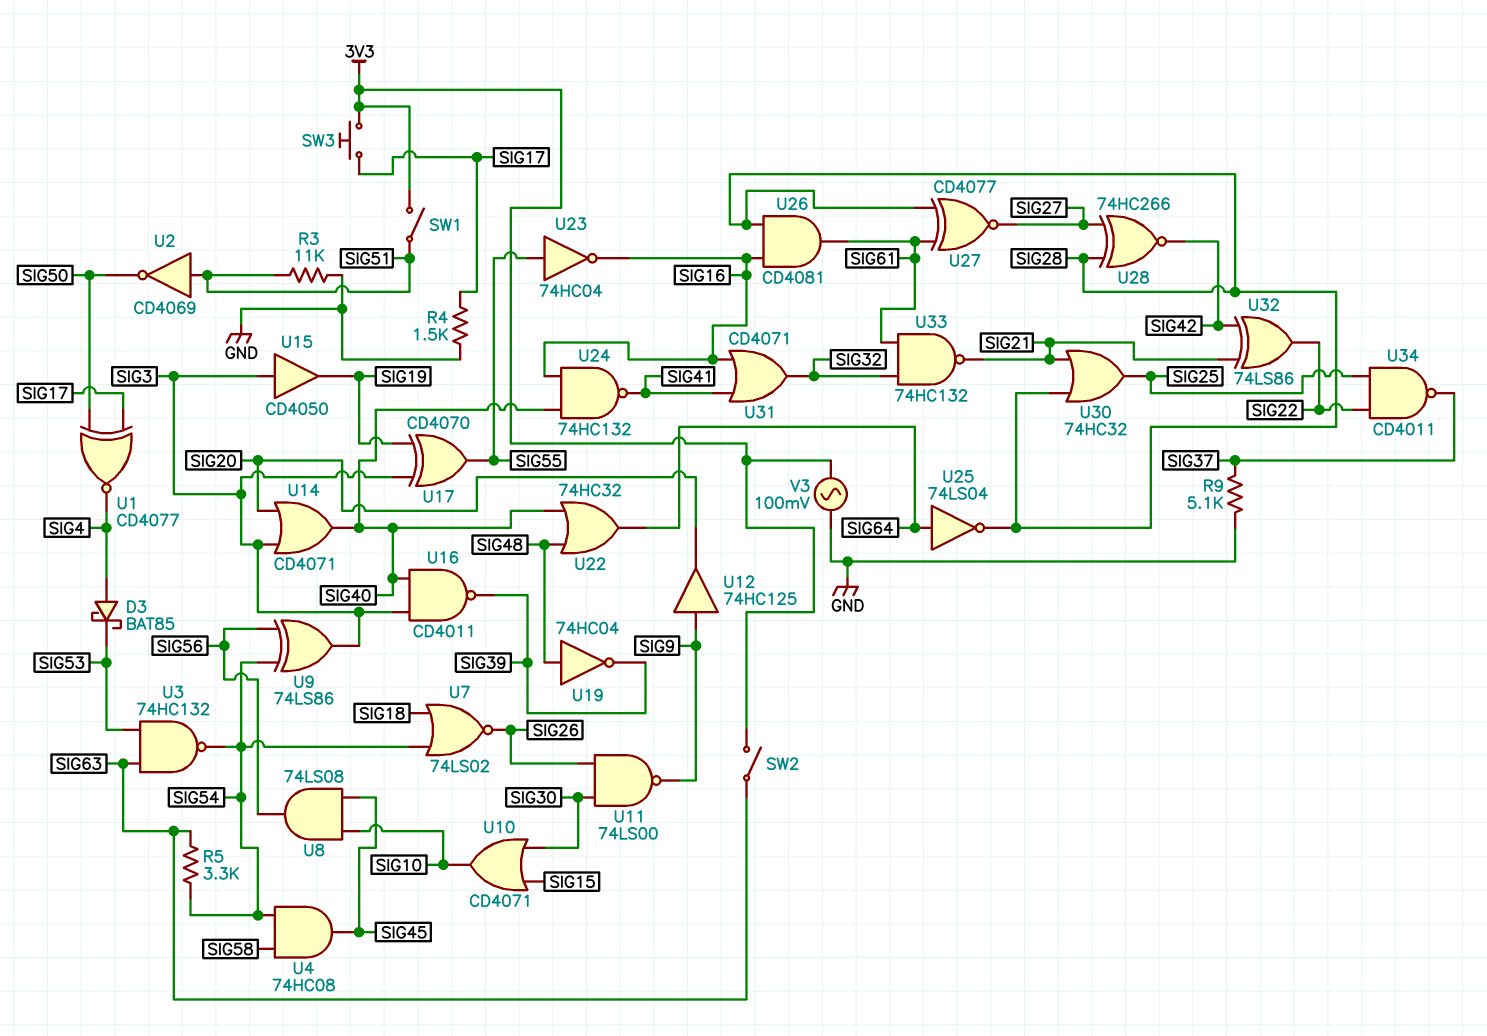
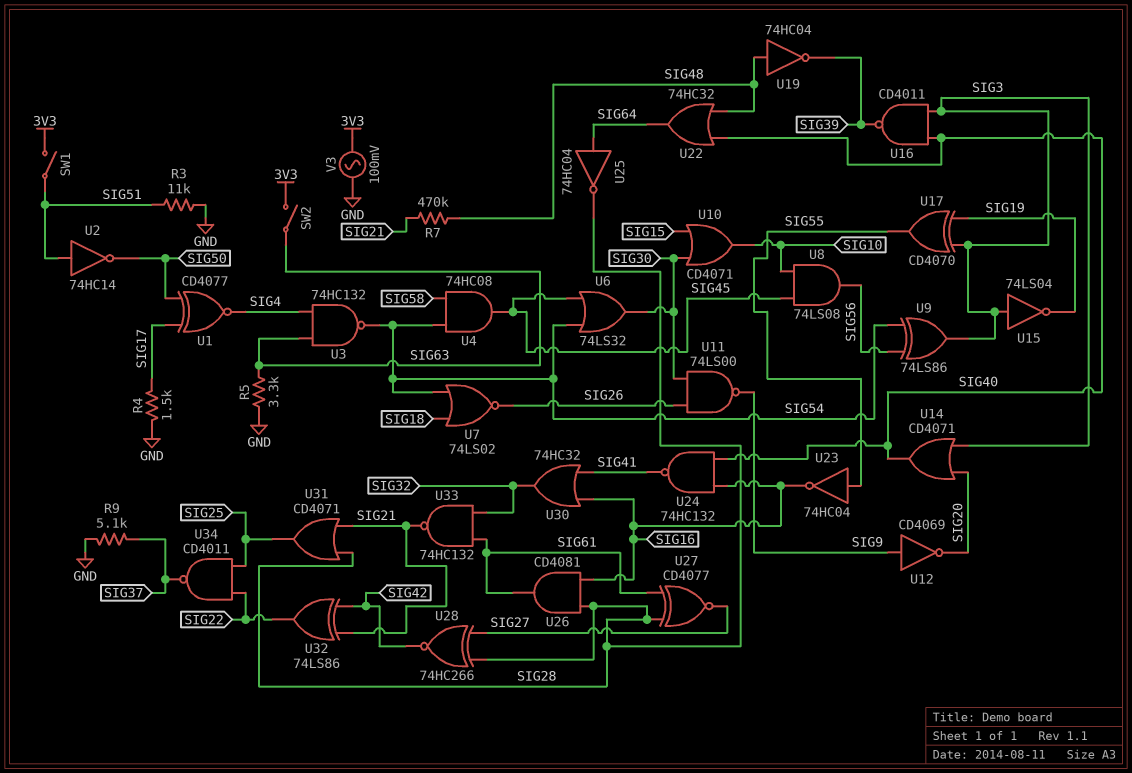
D3: schottky BAT85 (A SIG4, K SIG53) -> none
R5: 3.3k (SIG54, SIG63) -> 3.3k (GND, SIG63)
R7: none -> 470k (SIG21, SIG48)
SW3: button (3V3, SIG17) -> none
U2: NOT CD4069 (in SIG51, out SIG50) -> NOT 74HC14 (in SIG51, out SIG50)
U3: NAND 74HC132 (in SIG53, in SIG63, out SIG54) -> NAND 74HC132 (in SIG4, in SIG63, out SIG54)
U6: none -> OR 74LS32 (in SIG45, in SIG54, out SIG30)
U12: buffer 74HC125 (in SIG9, out SIG20) -> NOT CD4069 (in SIG9, out SIG20)
U15: buffer CD4050 (in SIG3, out SIG19) -> NOT 74LS04 (in SIG3, out SIG19)
U25: NOT 74LS04 (in SIG64, out SIG28) -> NOT 74HC04 (in SIG64, out SIG28)
U30: OR 74HC32 (in SIG21, in SIG28, out SIG25) -> OR 74HC32 (in SIG16, in SIG41, out SIG32)
U31: OR CD4071 (in SIG16, in SIG41, out SIG32) -> OR CD4071 (in SIG21, in SIG28, out SIG25)

